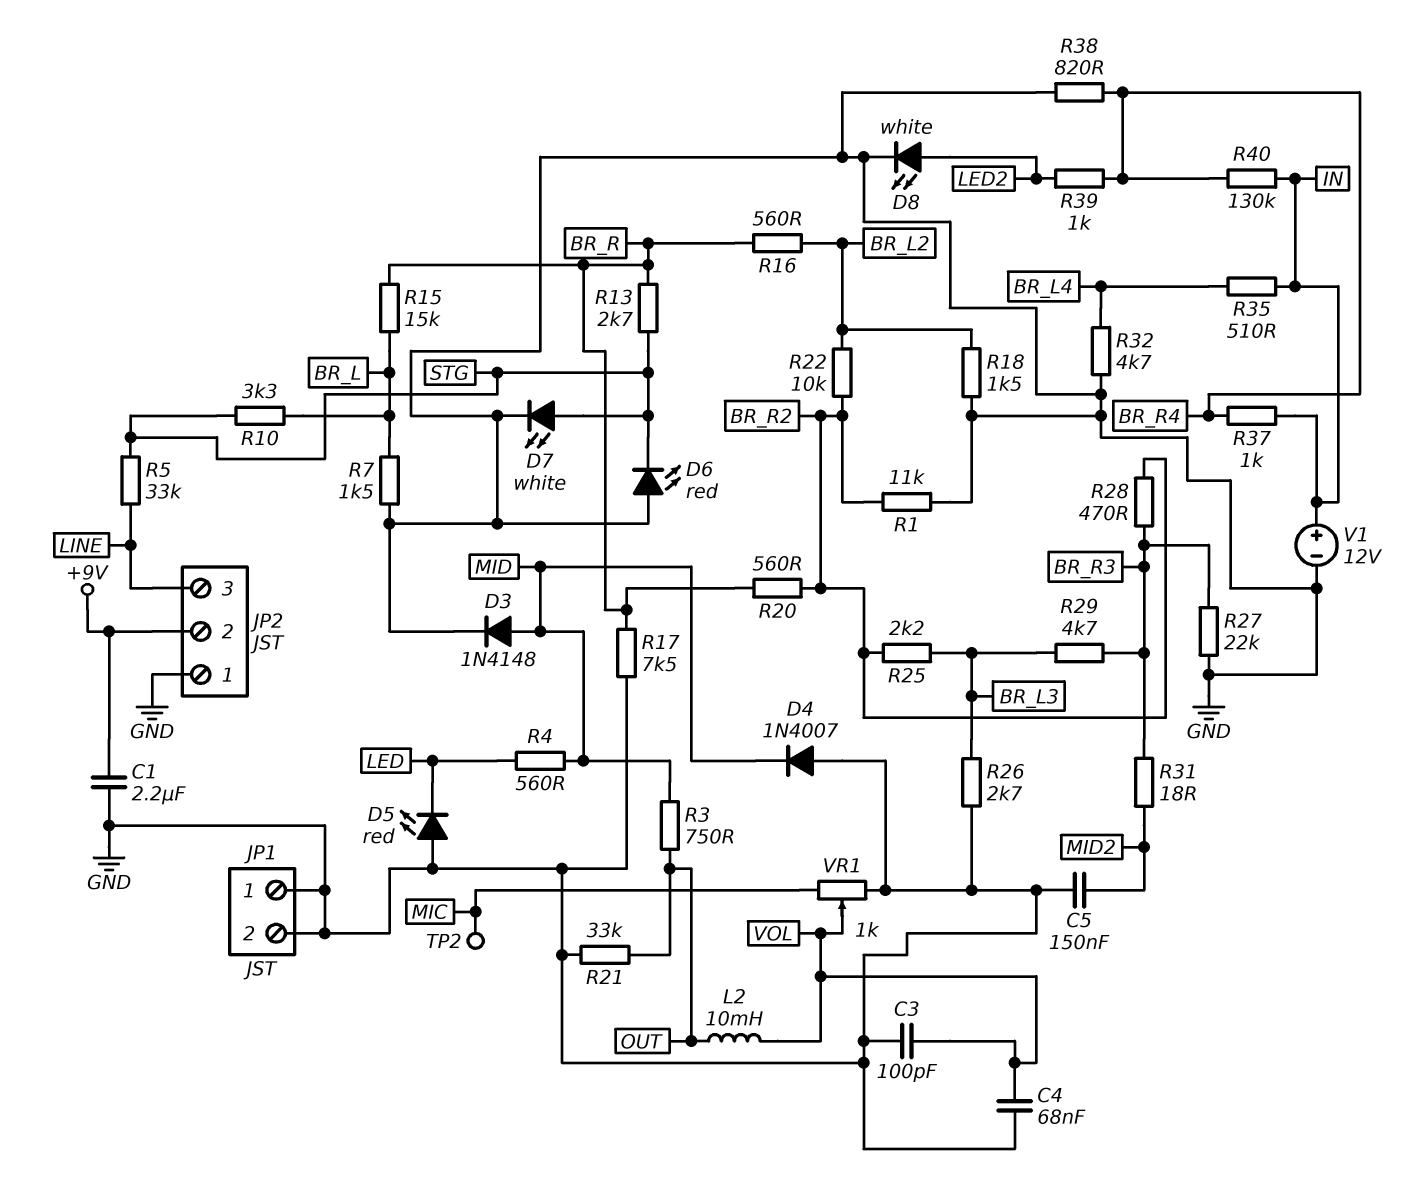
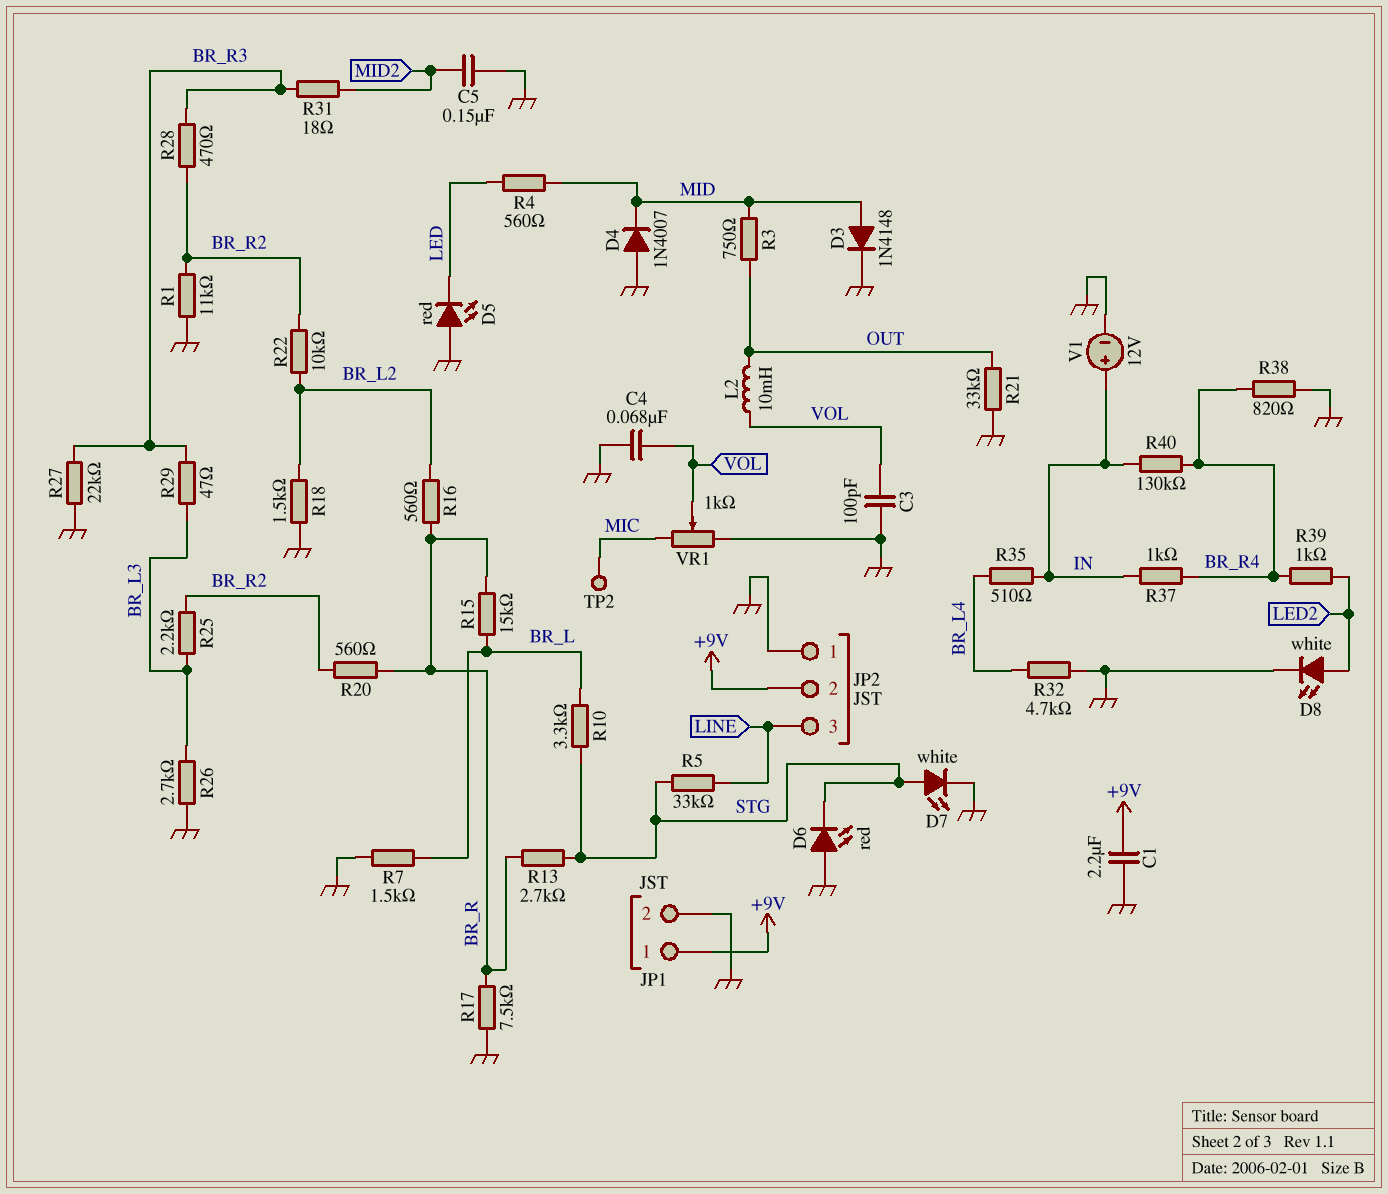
JP1 pin 1: GND -> +9V
R29: 4.7k (BR_L3, BR_R3) -> 47 (BR_L3, BR_R3)

